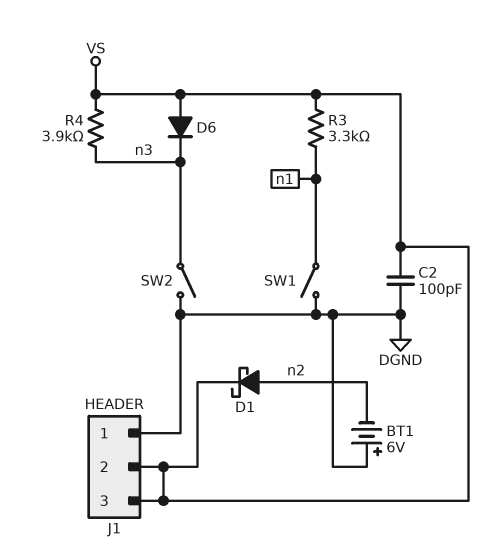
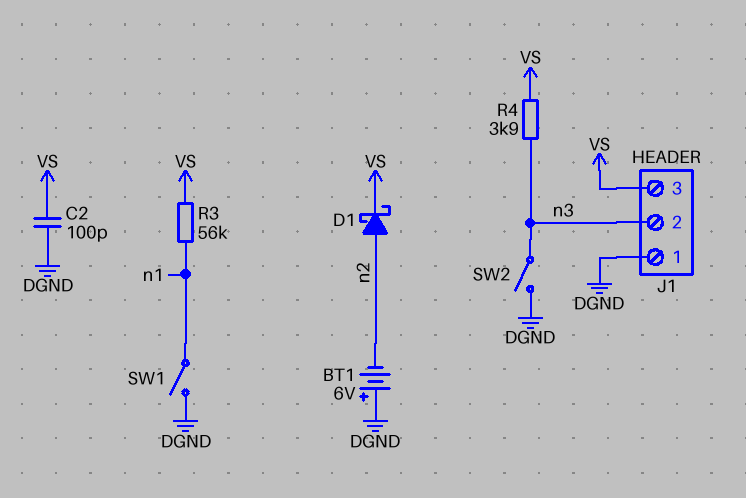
D6: diode (A VS, K n3) -> none
J1 pin 2: VS -> n3
R3: 3.3k (VS, n1) -> 56k (VS, n1)

